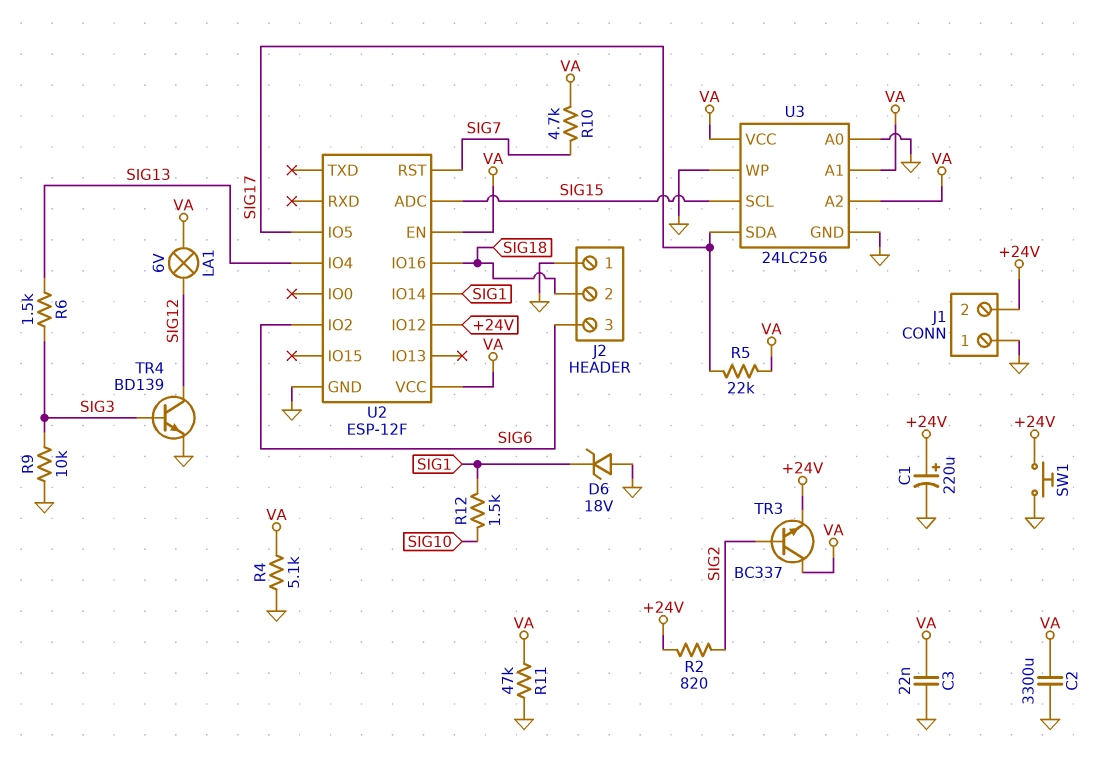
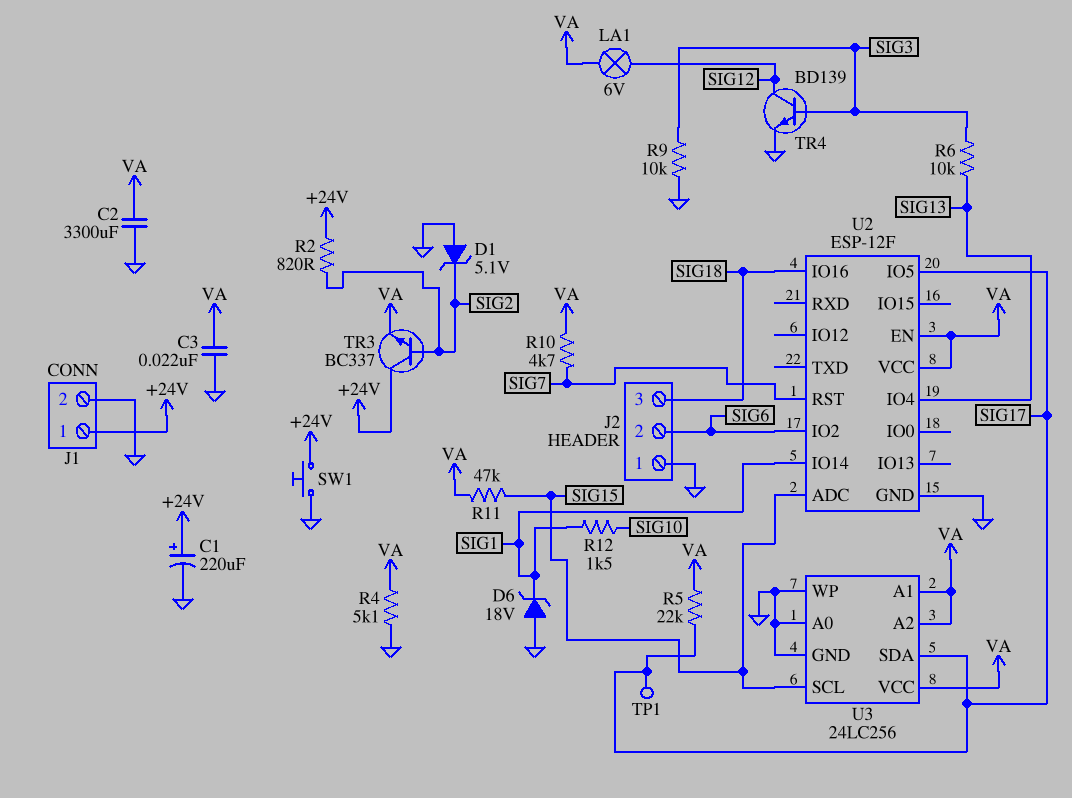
D1: none -> zener 5.1V (A GND, K SIG2)
J1 pin 1: GND -> +24V
J1 pin 2: +24V -> GND
J2 pin 2: SIG18 -> SIG6
J2 pin 3: SIG6 -> SIG18
R6: 1.5k (SIG3, SIG13) -> 10k (SIG3, SIG13)
R11: 47k (GND, VA) -> 47k (SIG15, VA)
TP1: none -> test point (SIG17)
TR3: NPN BC337 (B SIG2, C VA, E +24V) -> NPN BC337 (B SIG2, C +24V, E VA)
U2 pin IO12: +24V -> none

